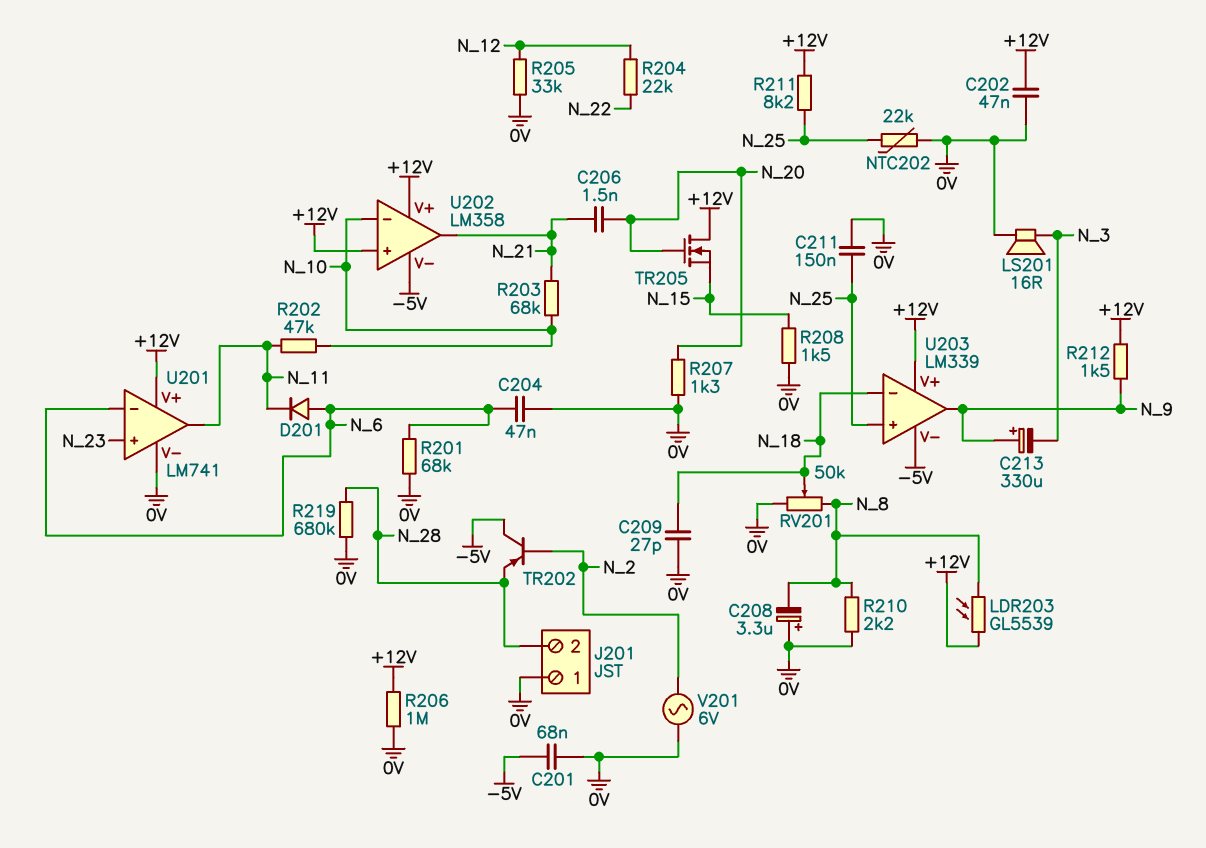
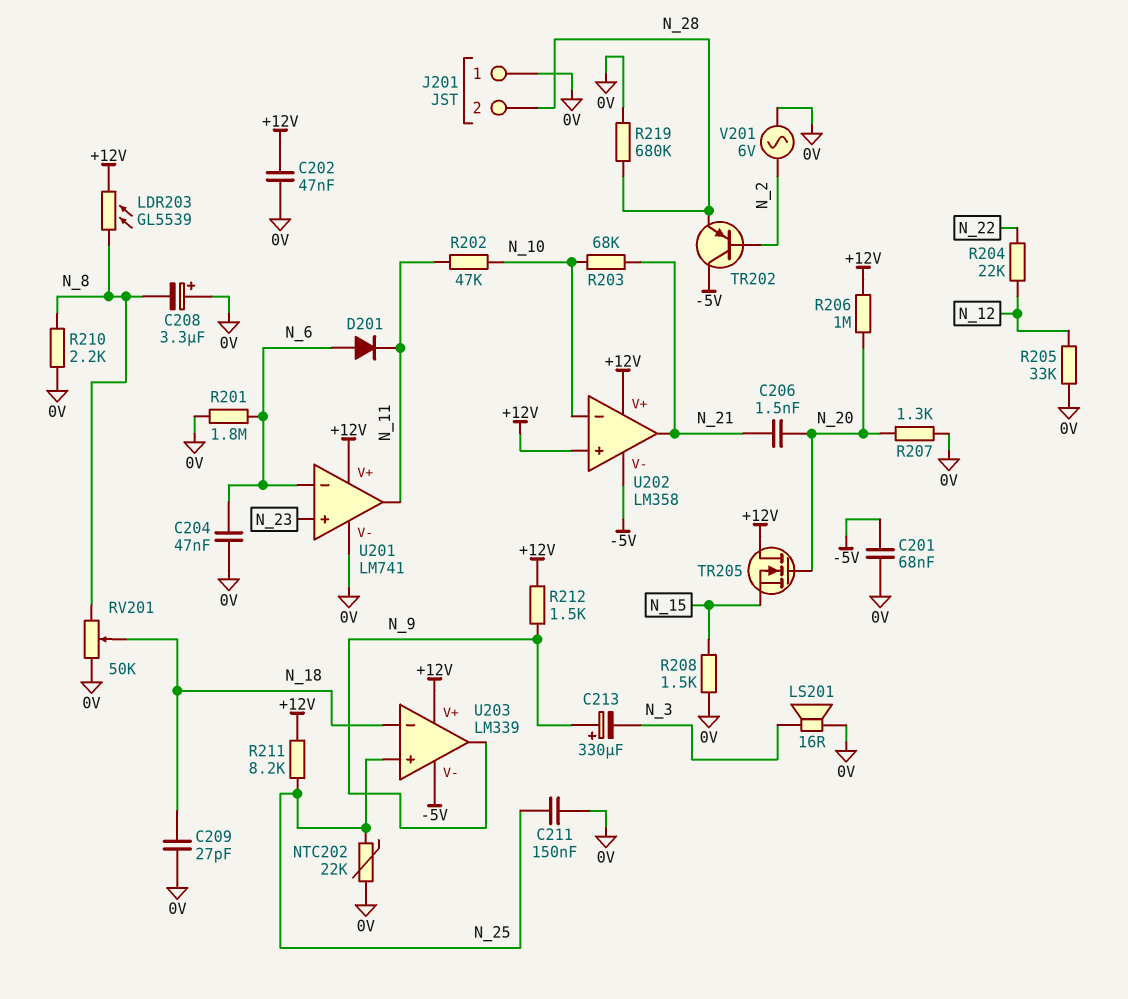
R201: 68k (0V, N_6) -> 1.8M (0V, N_6)
R206: 1M (+12V, 0V) -> 1M (+12V, N_20)

